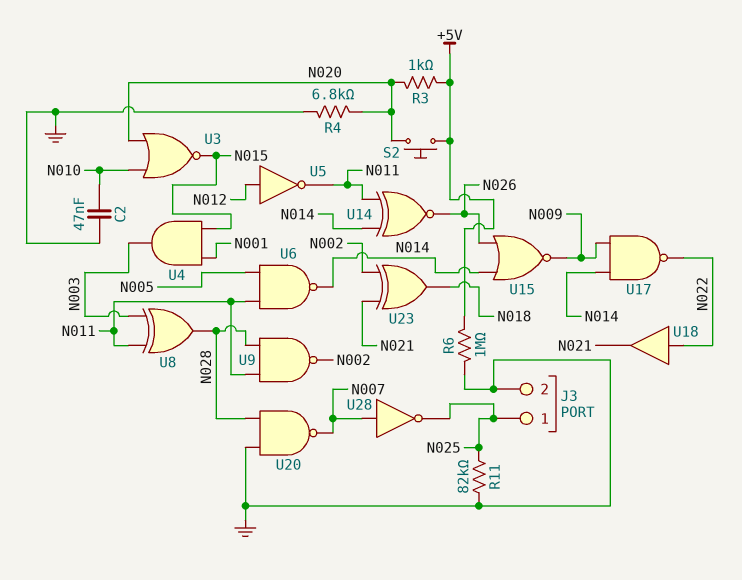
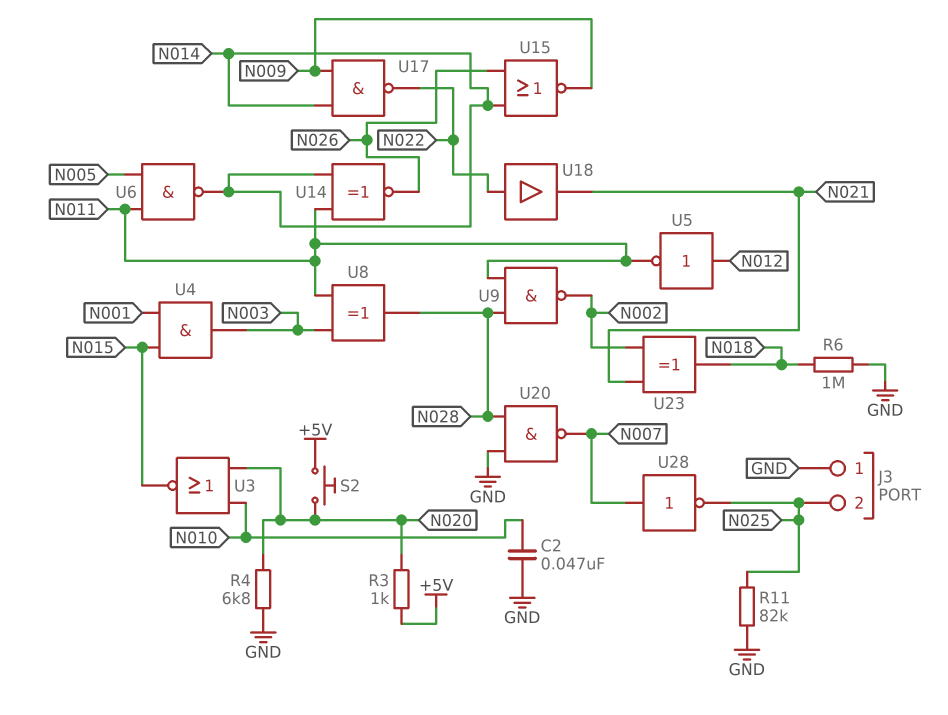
J3 pin 1: N025 -> GND
J3 pin 2: GND -> N025
R6: 1M (+5V, GND) -> 1M (GND, N018)

